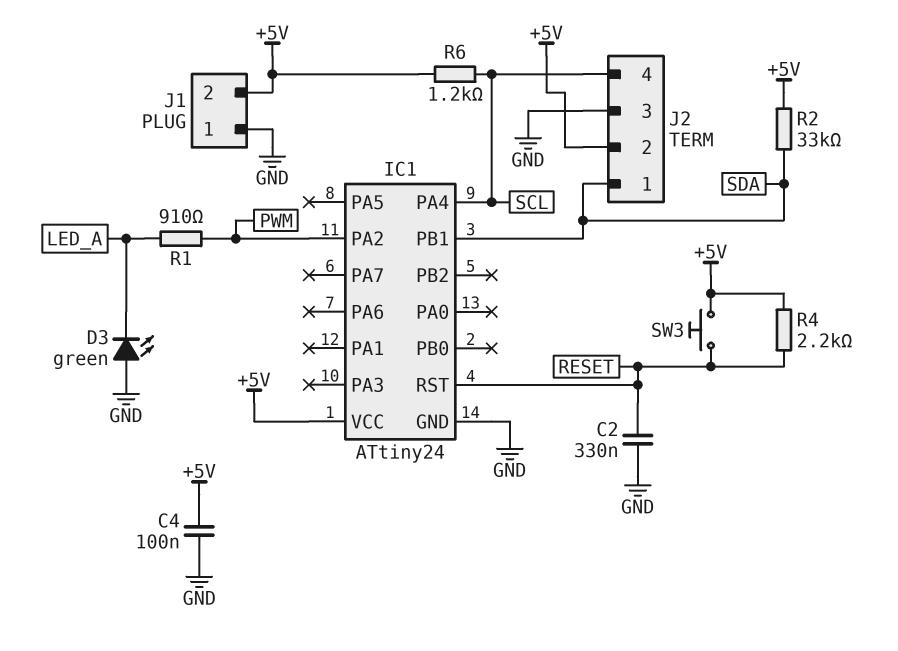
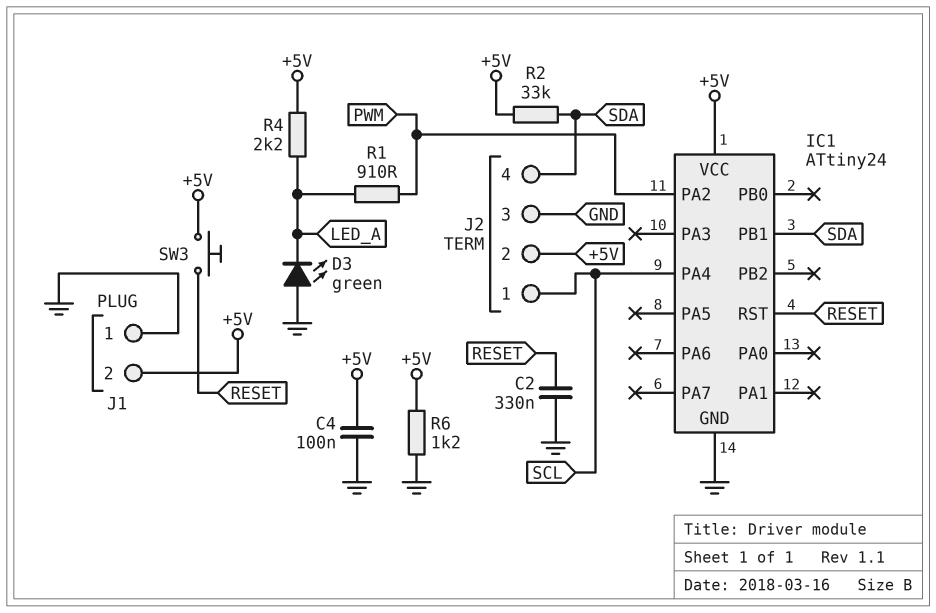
J2 pin 1: SDA -> SCL
J2 pin 4: SCL -> SDA
R4: 2.2k (+5V, RESET) -> 2.2k (+5V, LED_A)
R6: 1.2k (+5V, SCL) -> 1.2k (+5V, GND)

